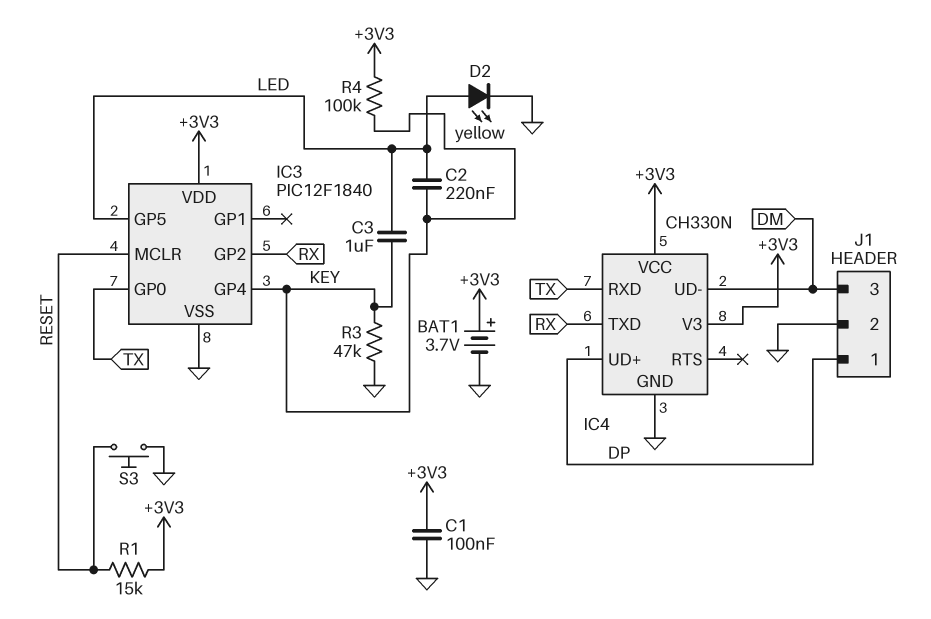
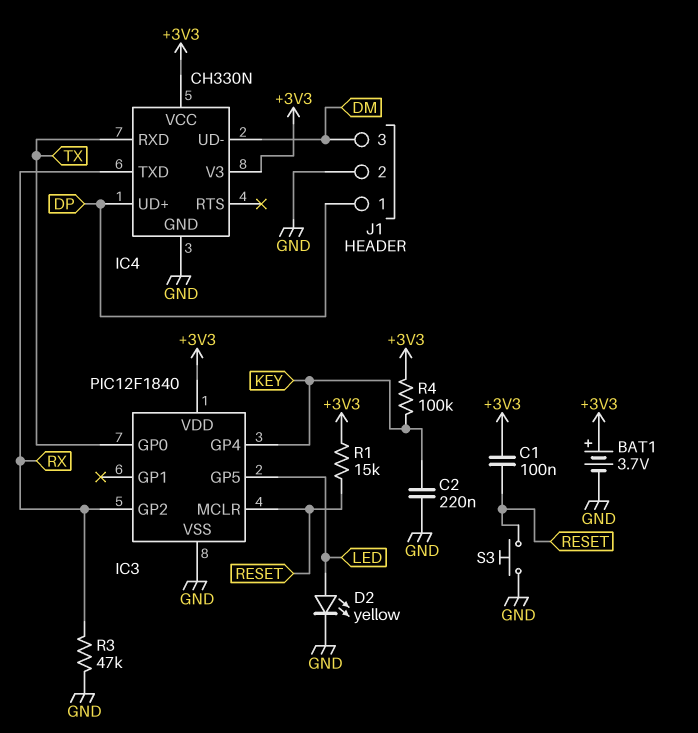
C1: 100nF (+3V3, GND) -> 100nF (+3V3, RESET)
C2: 220nF (KEY, LED) -> 220nF (GND, KEY)
C3: 1uF (KEY, LED) -> none
R3: 47k (GND, KEY) -> 47k (GND, RX)

